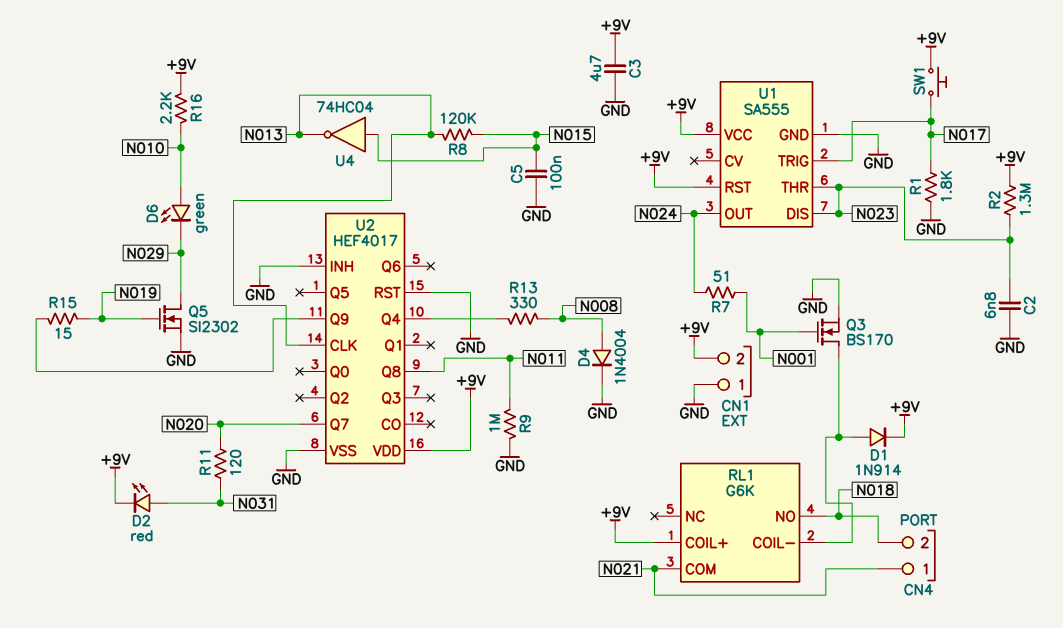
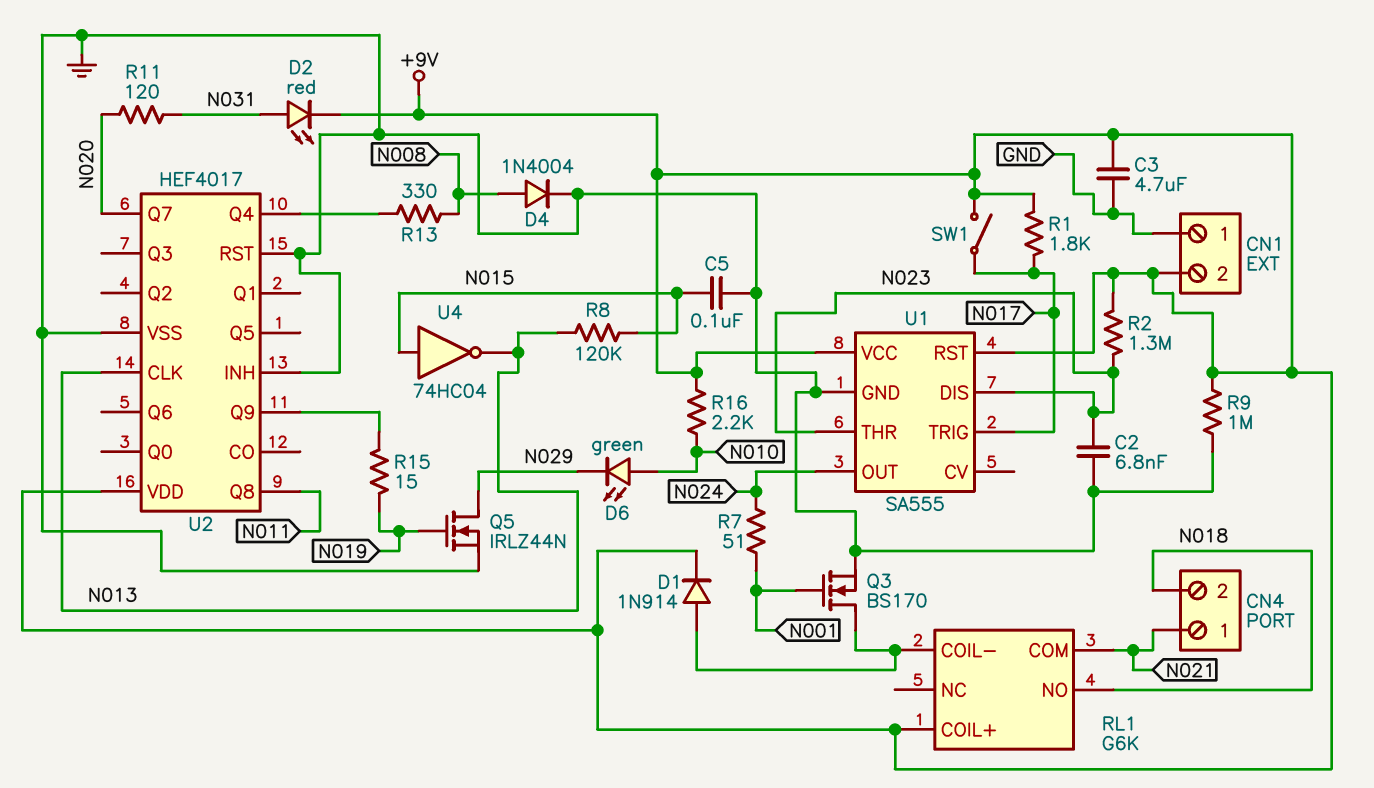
Q5: NMOS SI2302 (G N019, D N029, S GND) -> NMOS IRLZ44N (G N019, D N029, S GND)
R1: 1.8k (GND, N017) -> 1.8k (+9V, N017)
R9: 1M (GND, N011) -> 1M (+9V, GND)
SW1: button (+9V, N017) -> switch (+9V, N017)

